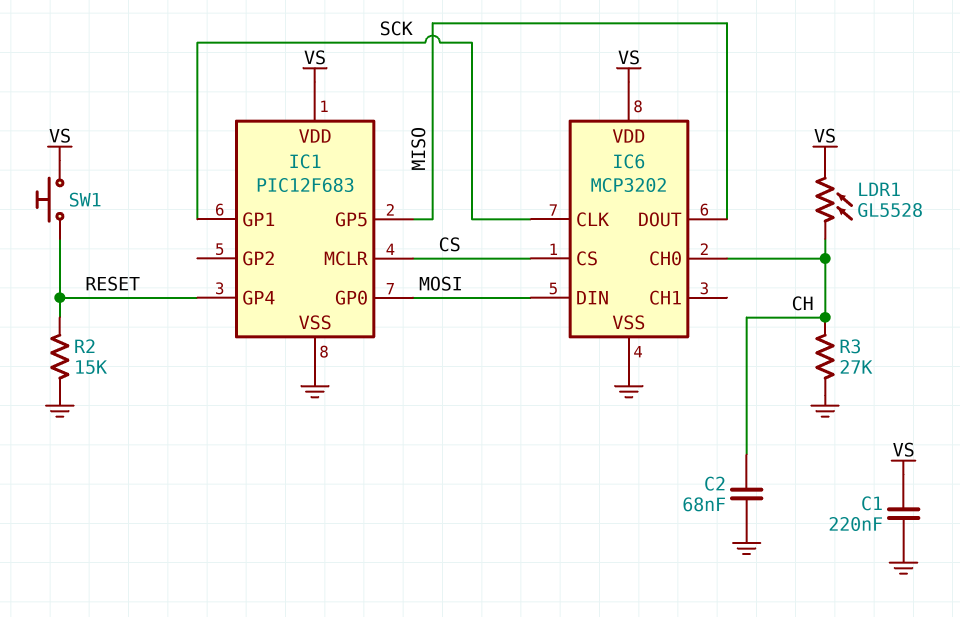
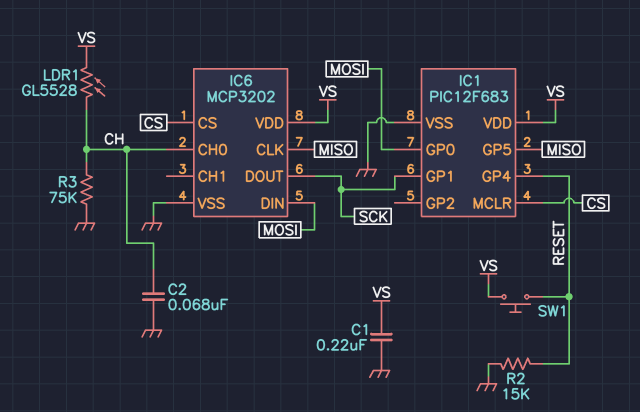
IC6 pin CLK: SCK -> MISO
IC6 pin DOUT: MISO -> SCK
R3: 27k (CH, GND) -> 75k (CH, GND)

